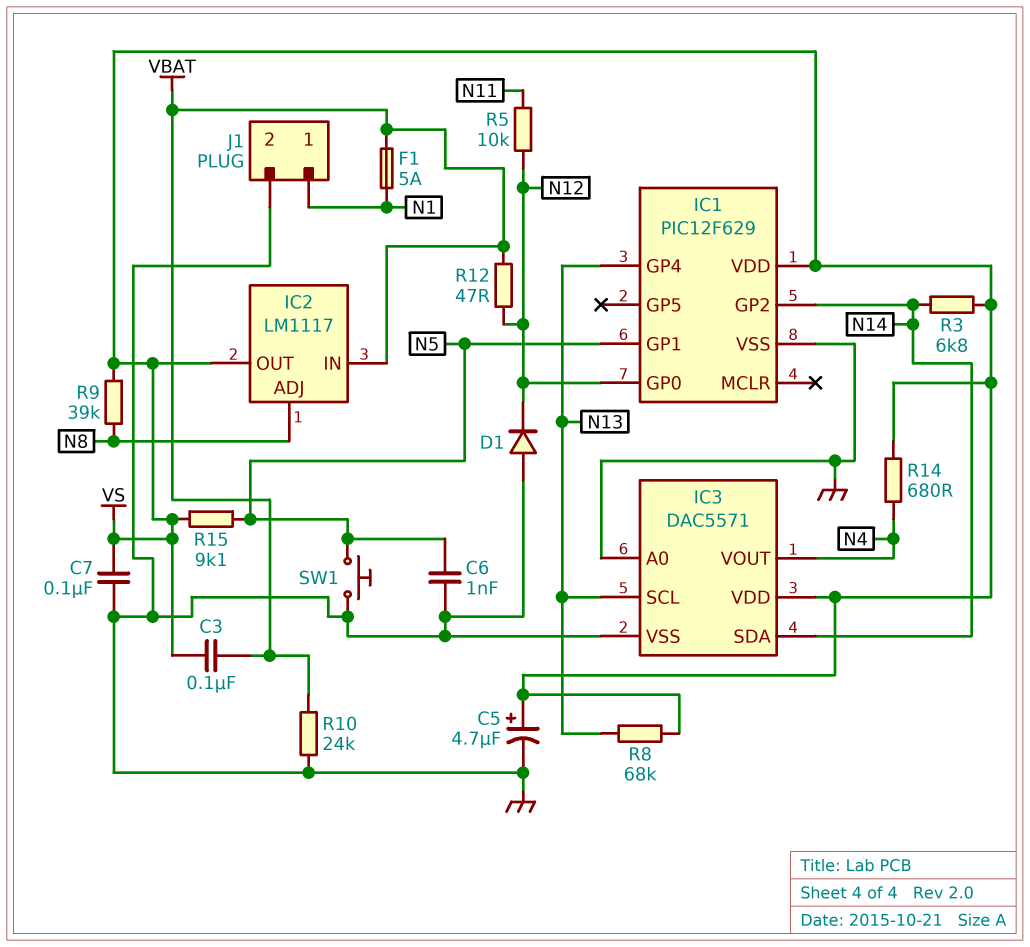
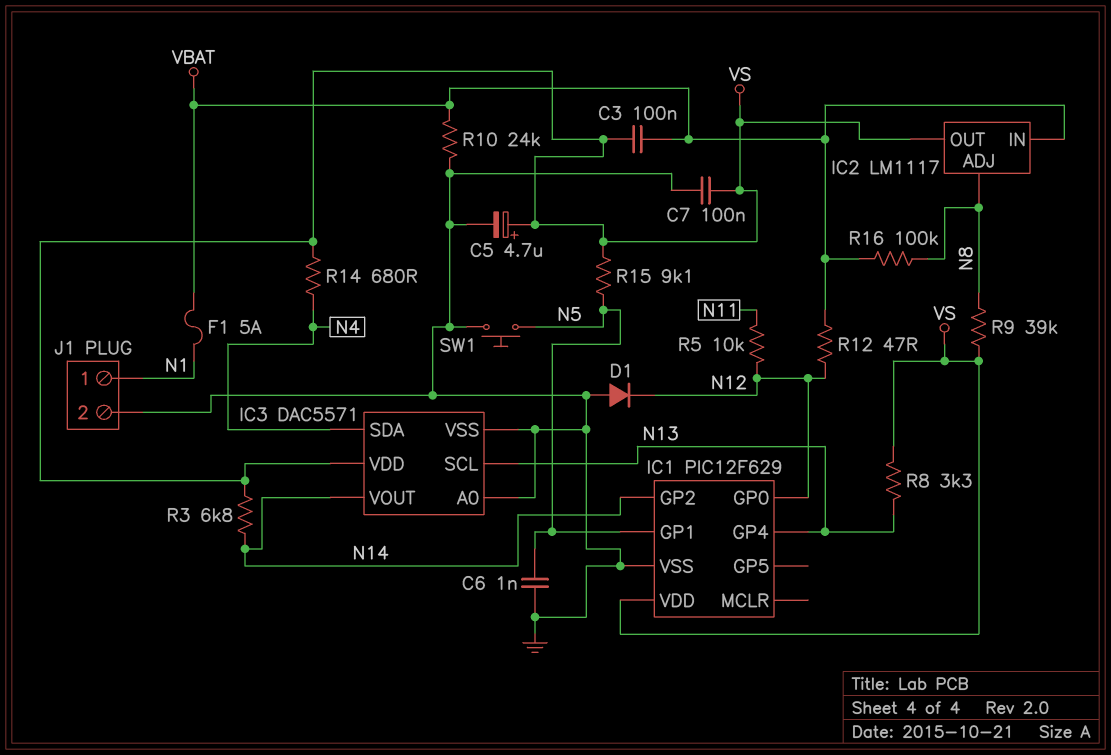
IC3 pin SDA: N14 -> N4
IC3 pin VOUT: N4 -> N14
R8: 68k (N13, VS) -> 3.3k (N13, VS)
R16: none -> 100k (N8, VBAT)

